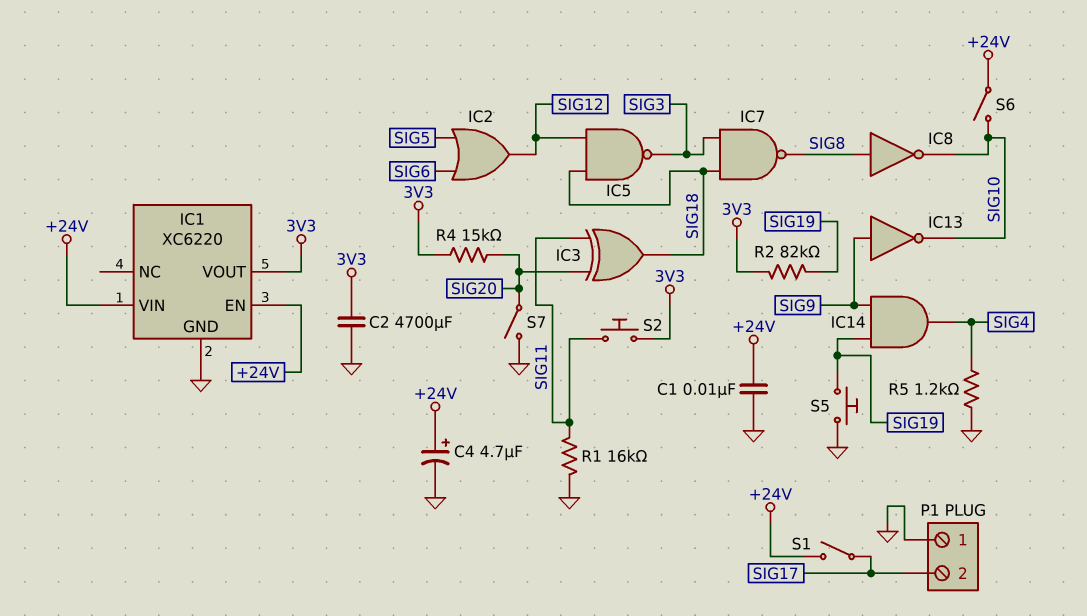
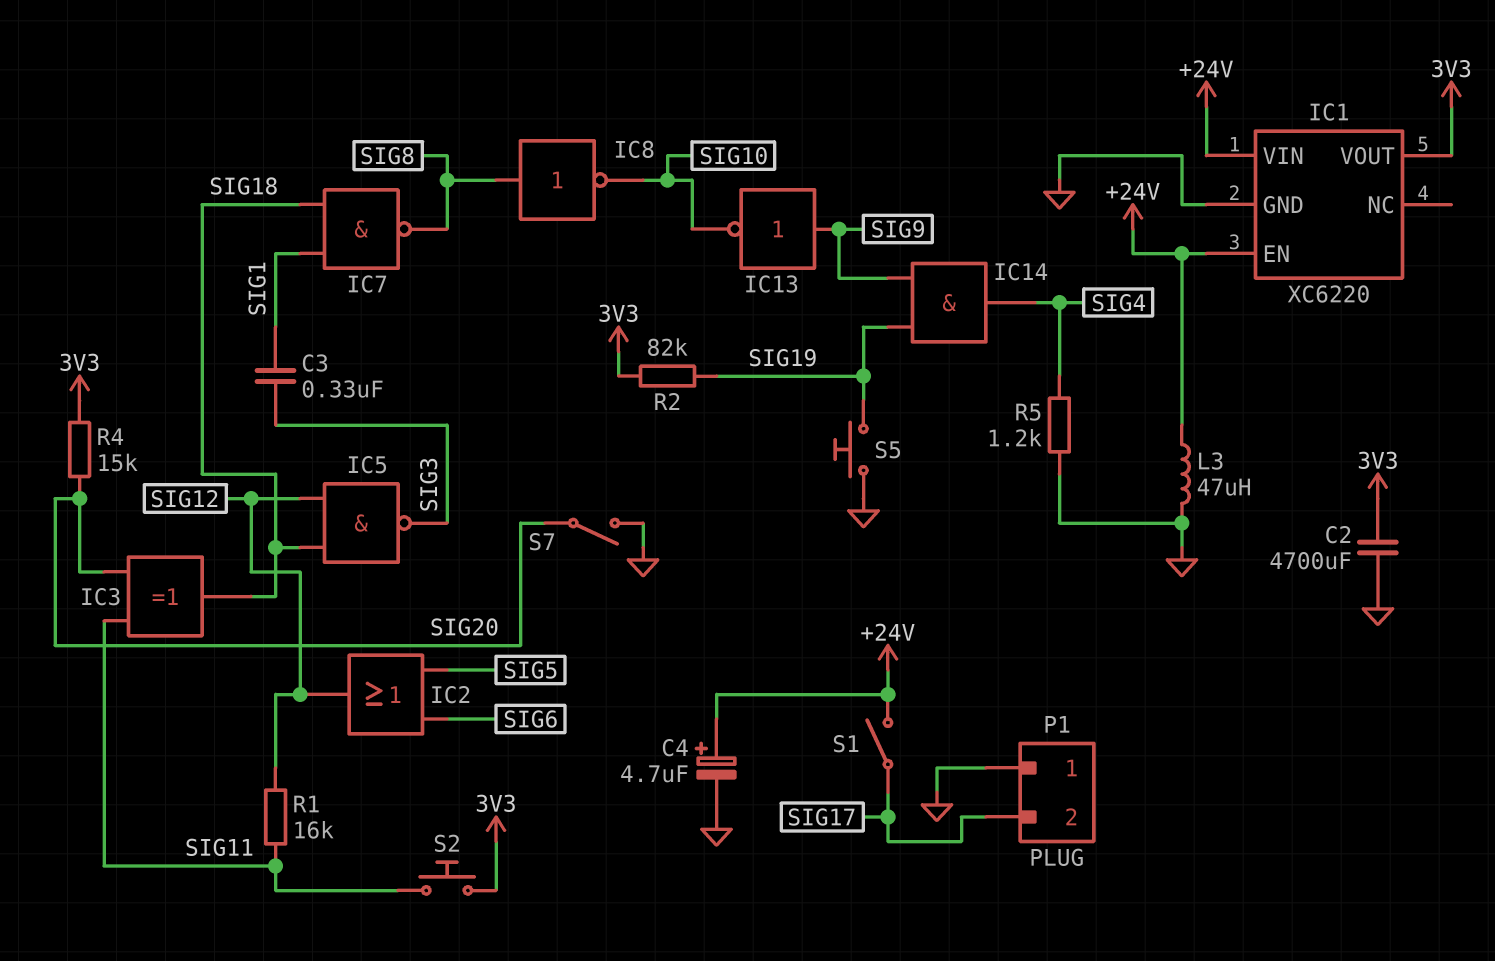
C1: 10nF (+24V, GND) -> none
C3: none -> 330nF (SIG1, SIG3)
IC7: NAND (in SIG3, in SIG18, out SIG8) -> NAND (in SIG1, in SIG18, out SIG8)
L3: none -> 47uH (+24V, GND)
R1: 16k (GND, SIG11) -> 16k (SIG11, SIG12)
S6: switch (+24V, SIG10) -> none

